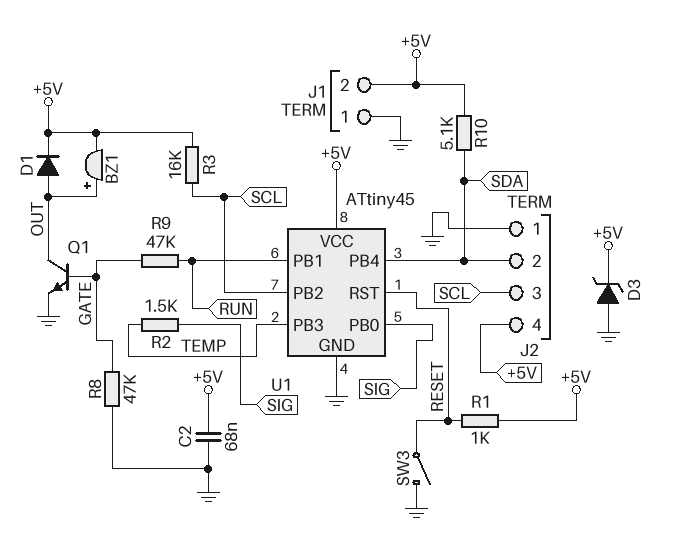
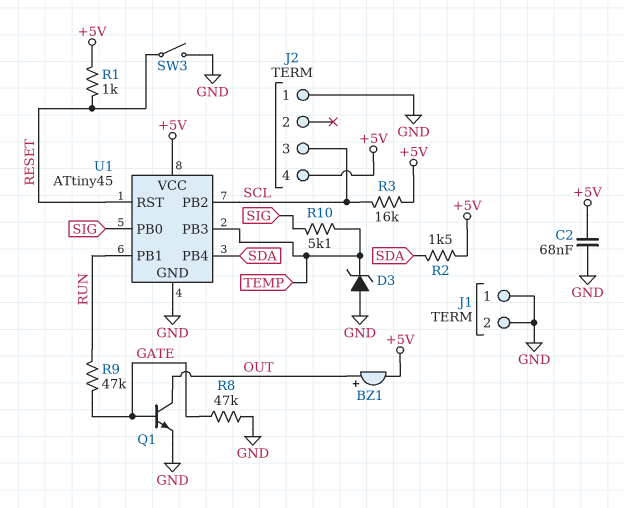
D1: diode (A OUT, K +5V) -> none
D3: zener (A GND, K +5V) -> zener (A GND, K TEMP)
J1 pin 2: +5V -> GND
J2 pin 2: SDA -> none
R2: 1.5k (SIG, TEMP) -> 1.5k (+5V, SDA)
R10: 5.1k (+5V, SDA) -> 5.1k (SIG, TEMP)

